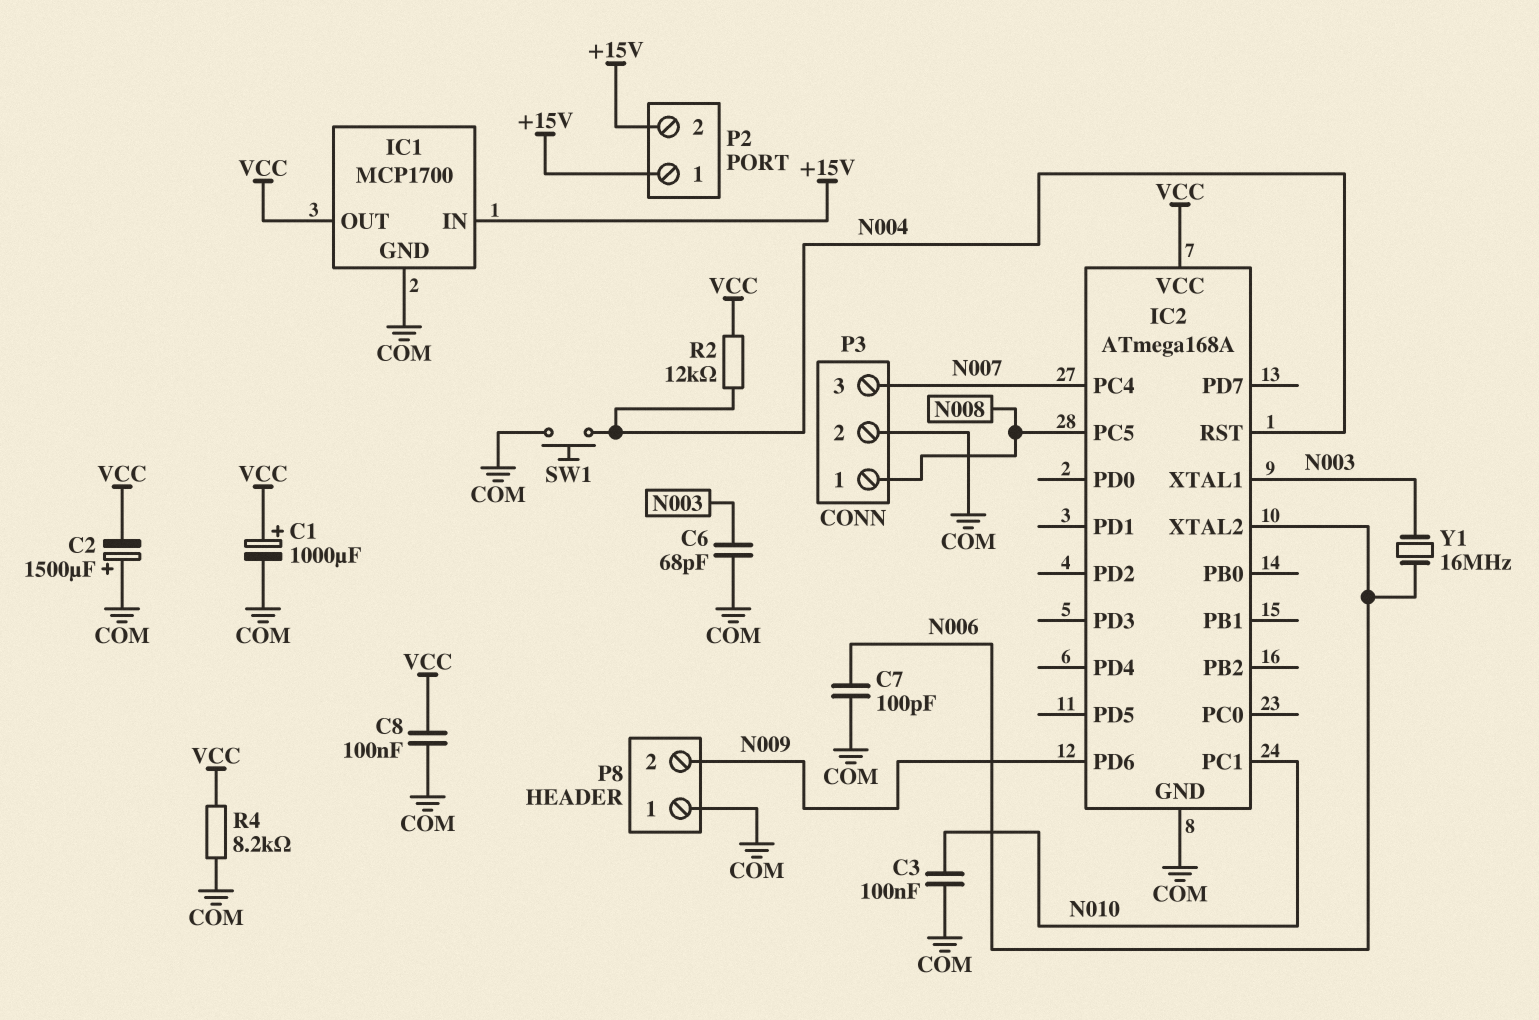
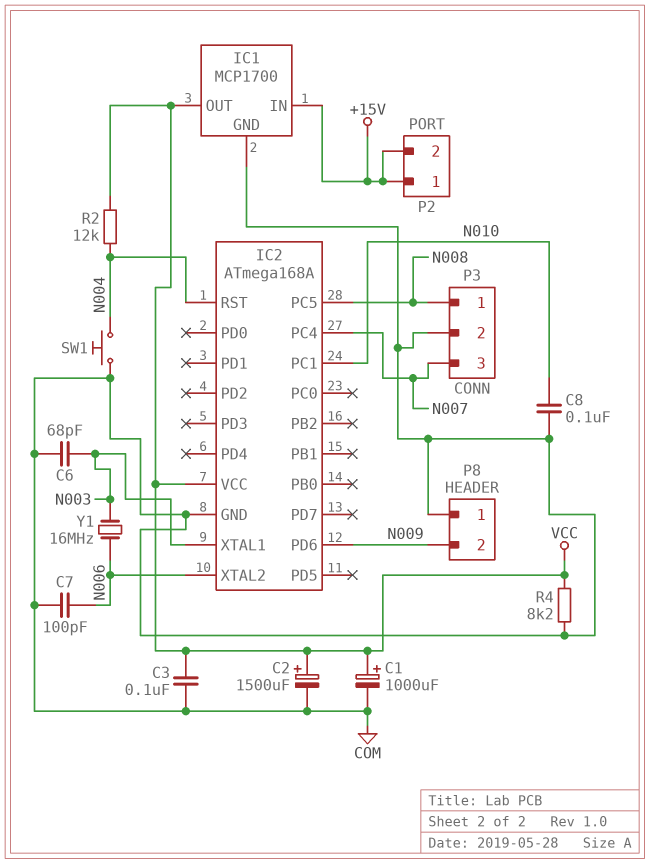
C2: 1500uF (plus COM, minus VCC) -> 1500uF (plus VCC, minus COM)
C3: 100nF (COM, N010) -> 100nF (COM, VCC)
C8: 100nF (COM, VCC) -> 100nF (COM, N010)

